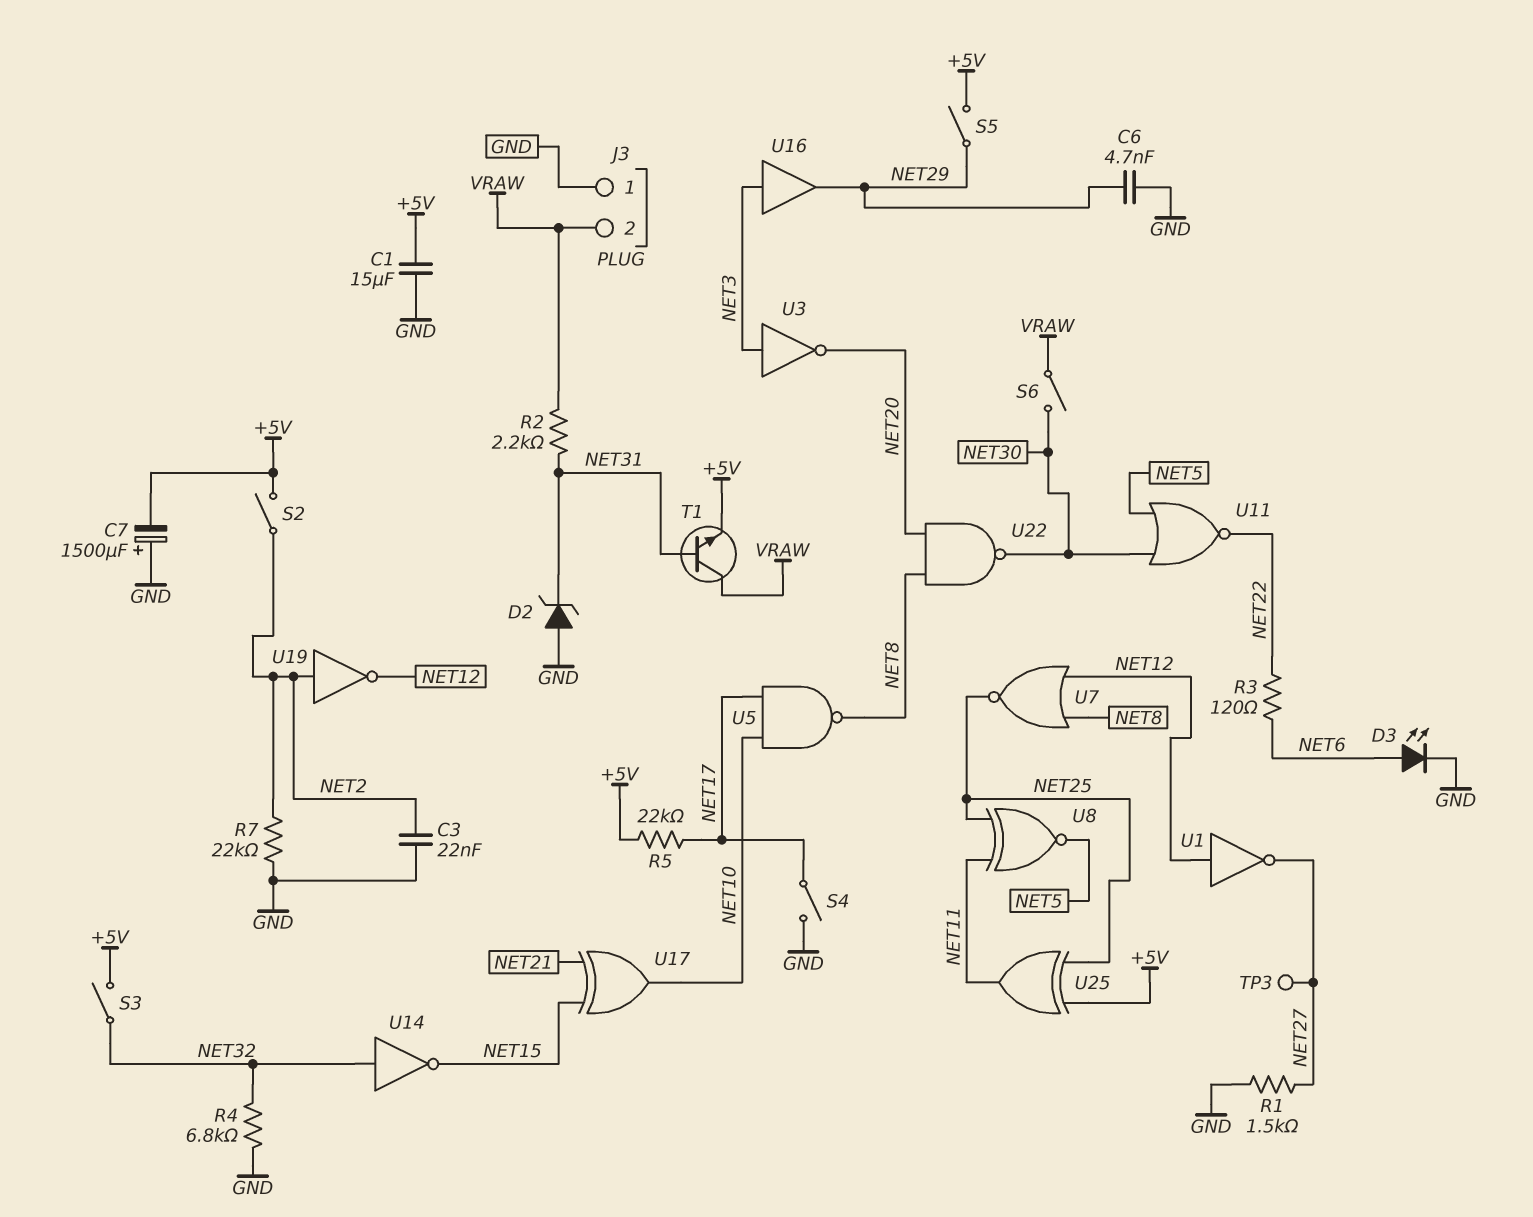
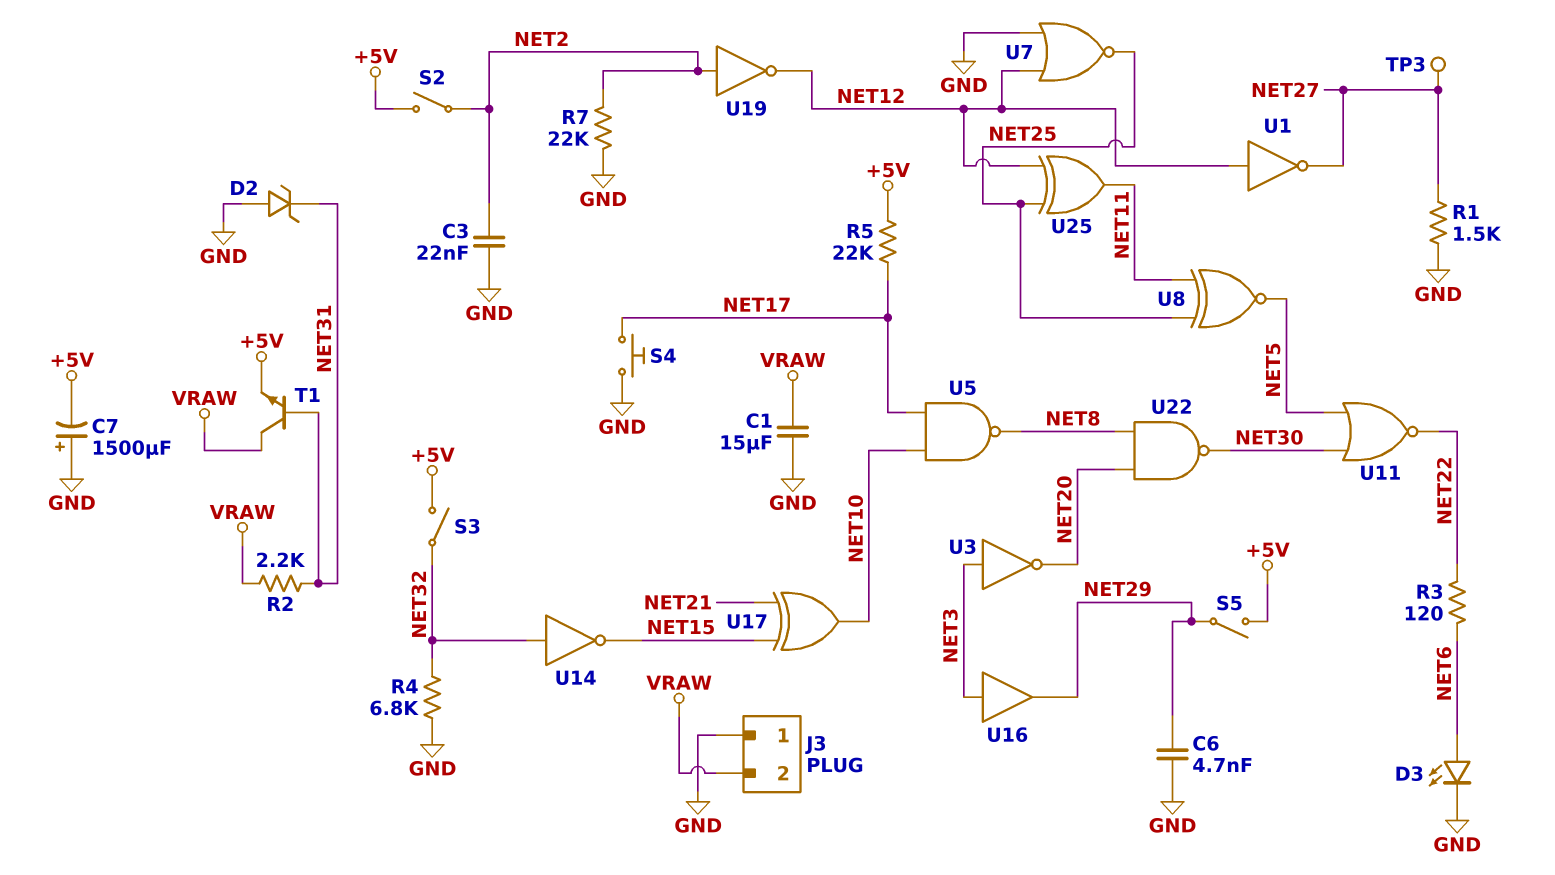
C1: 15uF (+5V, GND) -> 15uF (GND, VRAW)
S4: switch (GND, NET17) -> button (GND, NET17)
S6: switch (NET30, VRAW) -> none
U7: NOR (in NET8, in NET12, out NET25) -> NOR (in GND, in NET12, out NET25)
U25: XOR (in +5V, in NET25, out NET11) -> XOR (in NET12, in NET25, out NET11)

